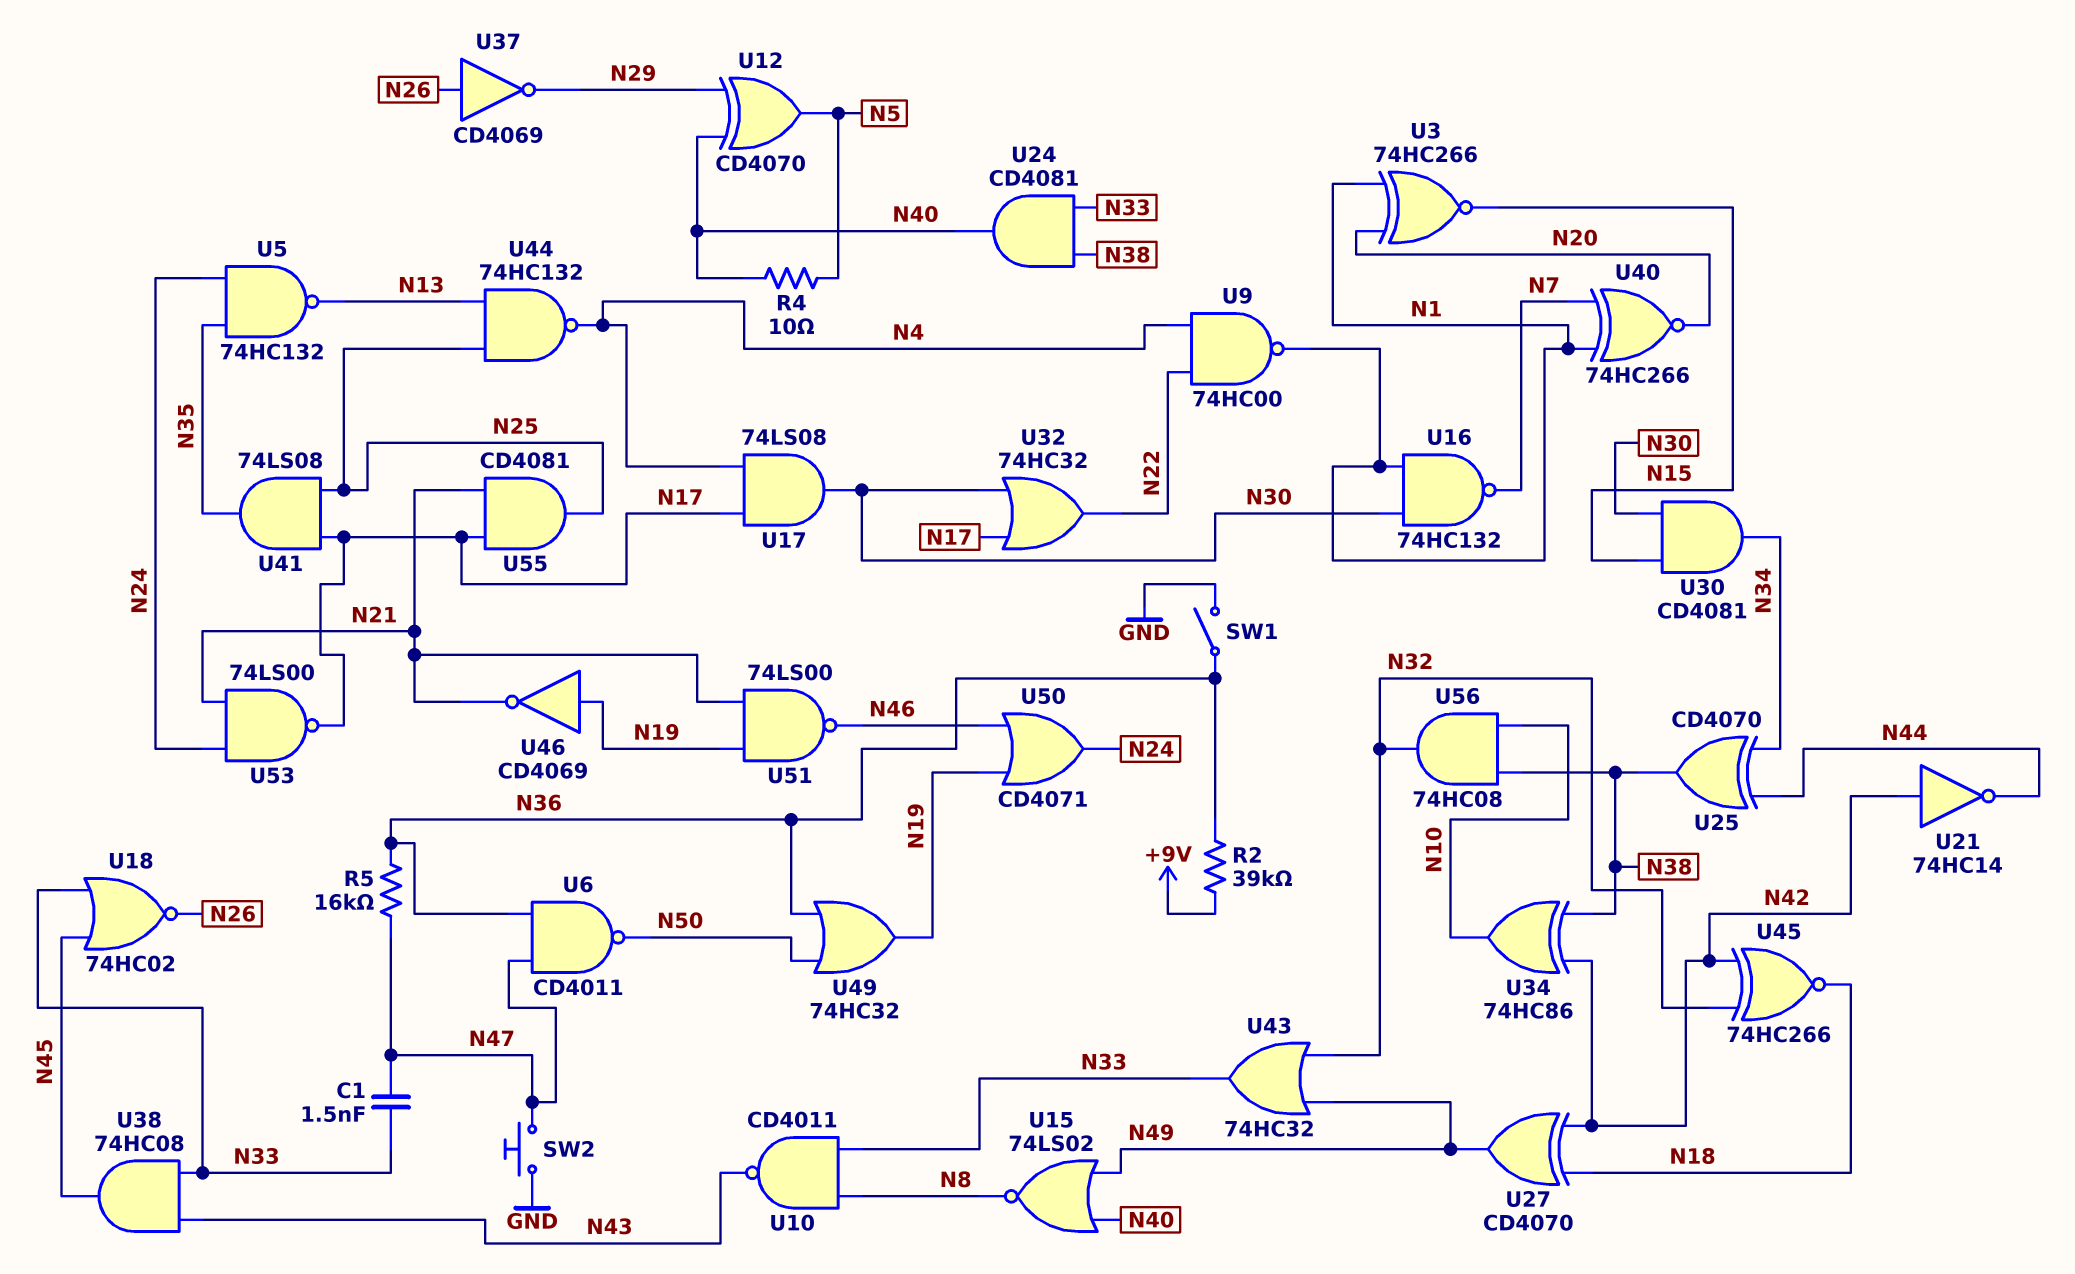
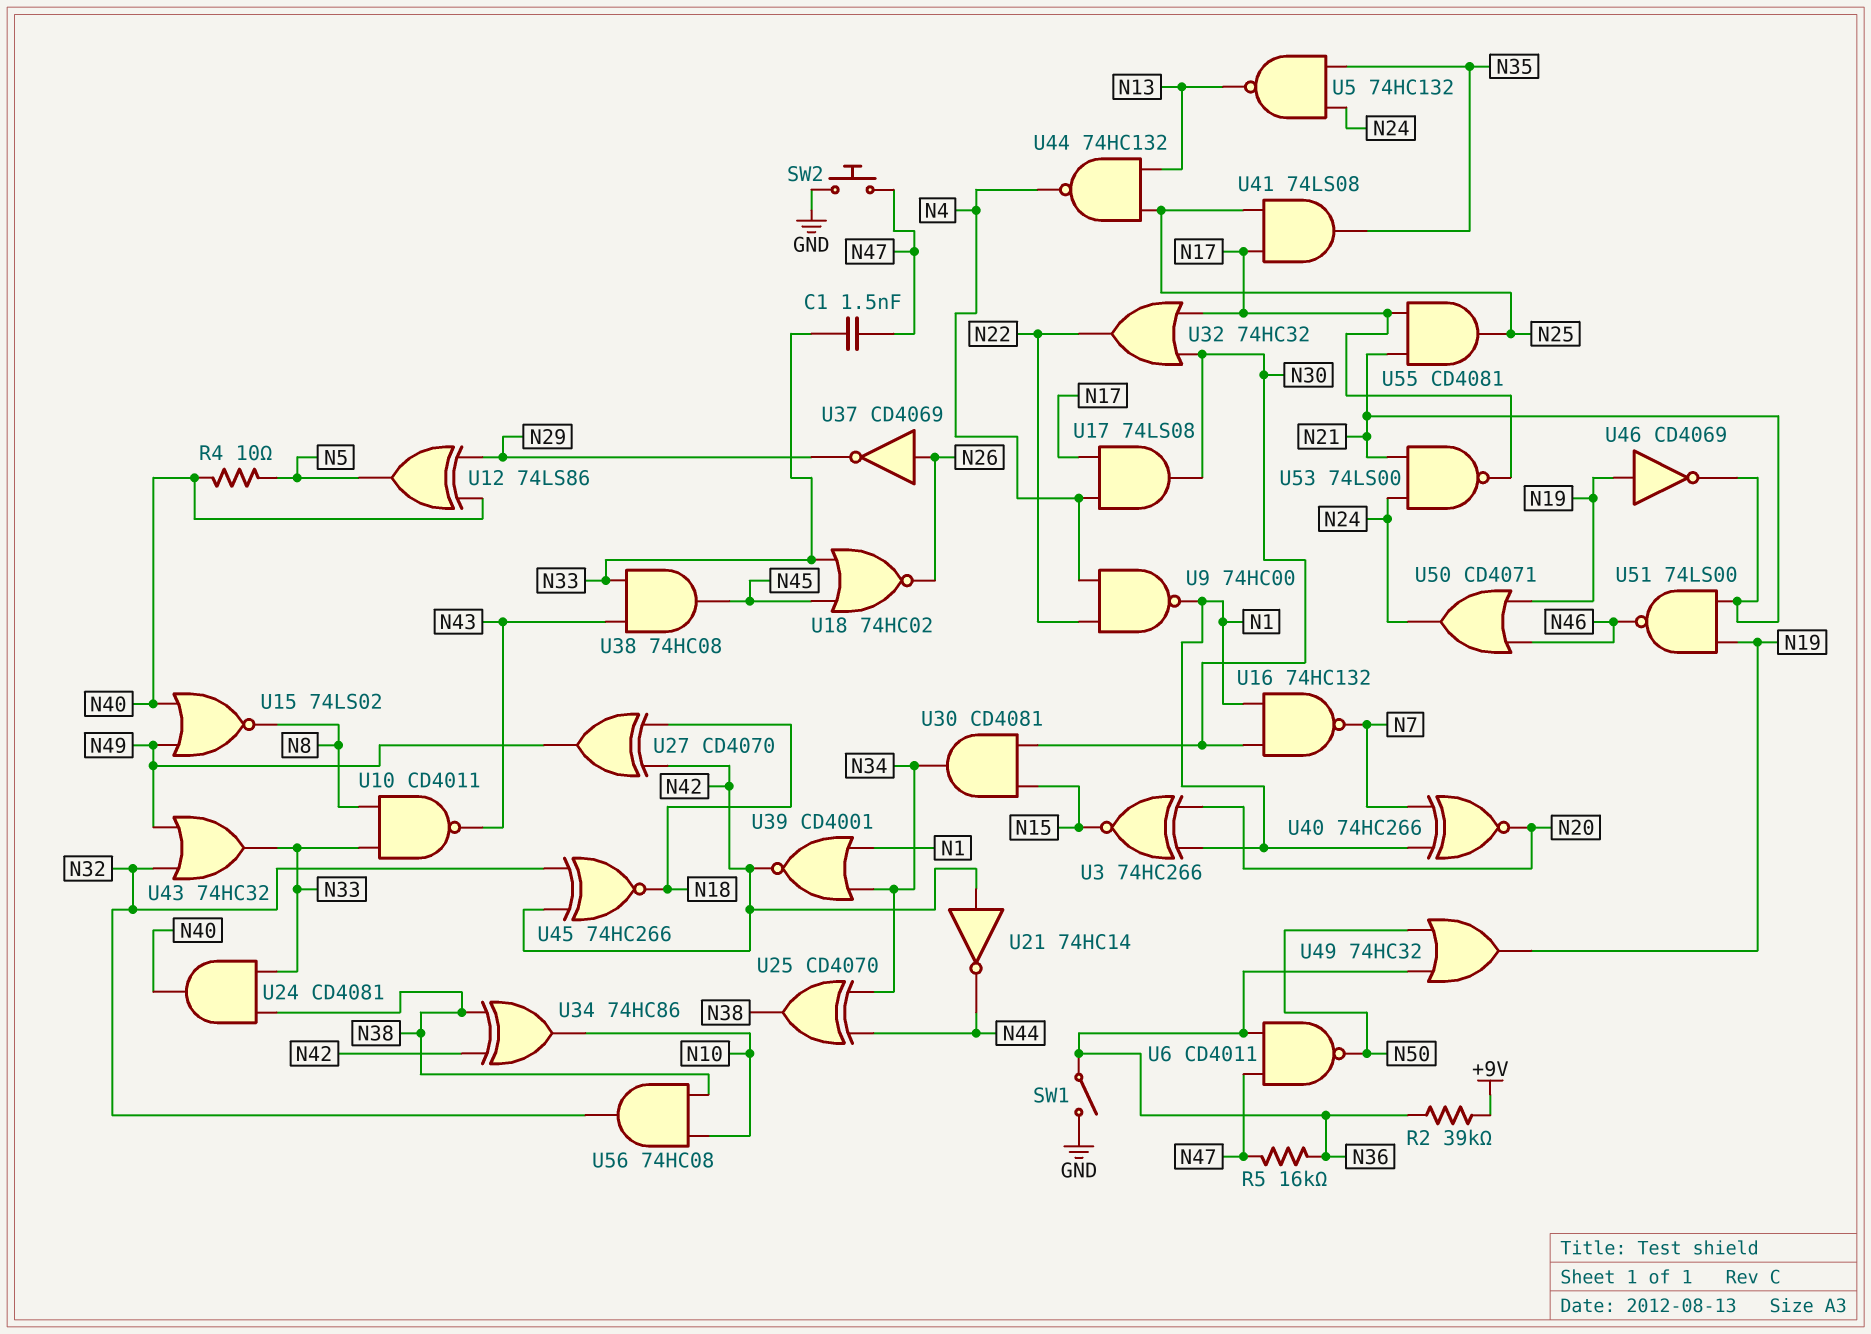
U12: XOR CD4070 (in N29, in N40, out N5) -> XOR 74LS86 (in N29, in N40, out N5)
U39: none -> NOR CD4001 (in N1, in N34, out N42)

